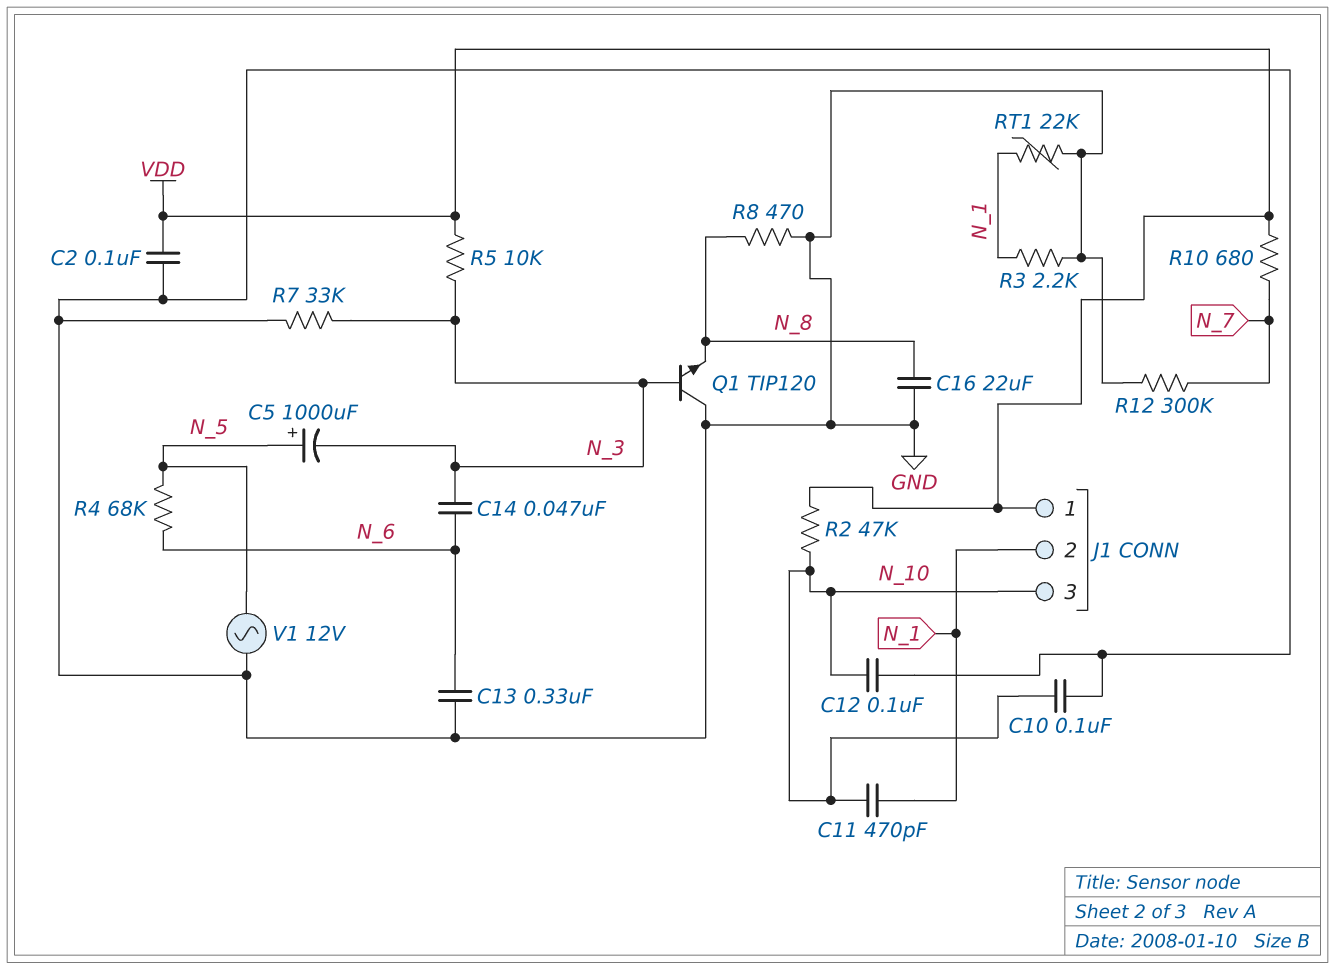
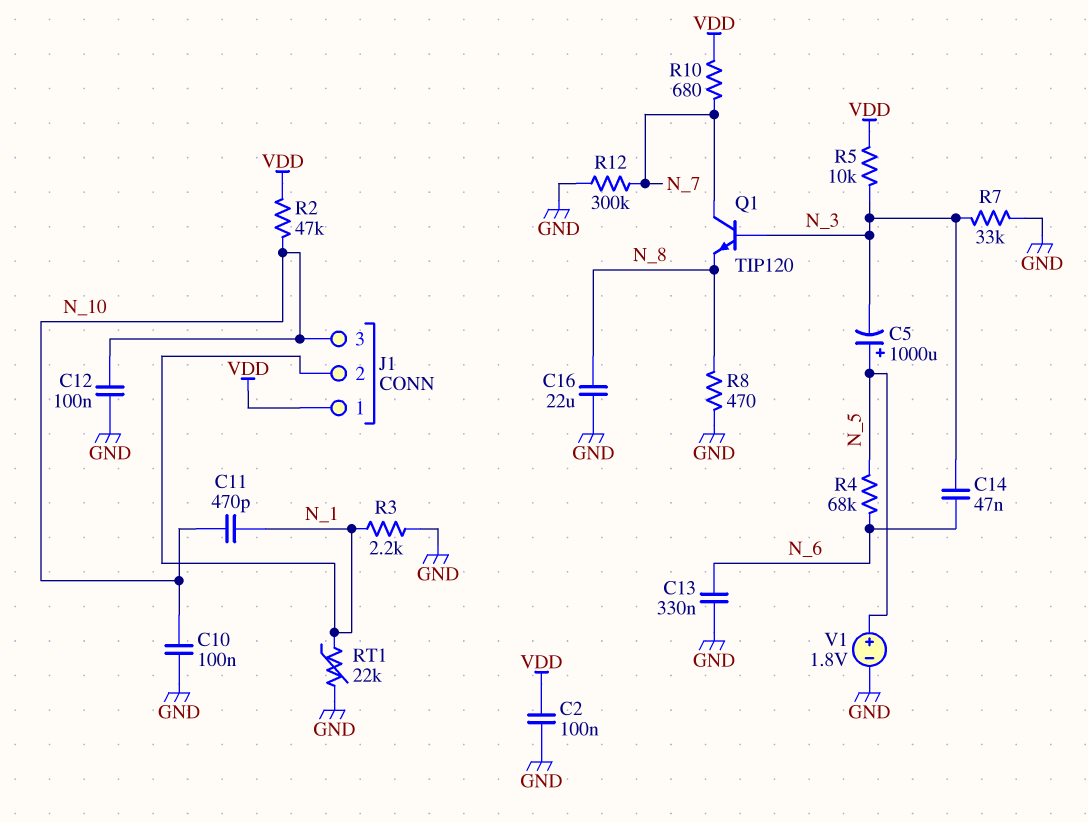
Q1: NPN TIP120 (B N_3, C GND, E N_8) -> NPN TIP120 (B N_3, C N_7, E N_8)
V1: AC 12V (GND, N_5) -> 1.8V (plus N_5, minus GND)

